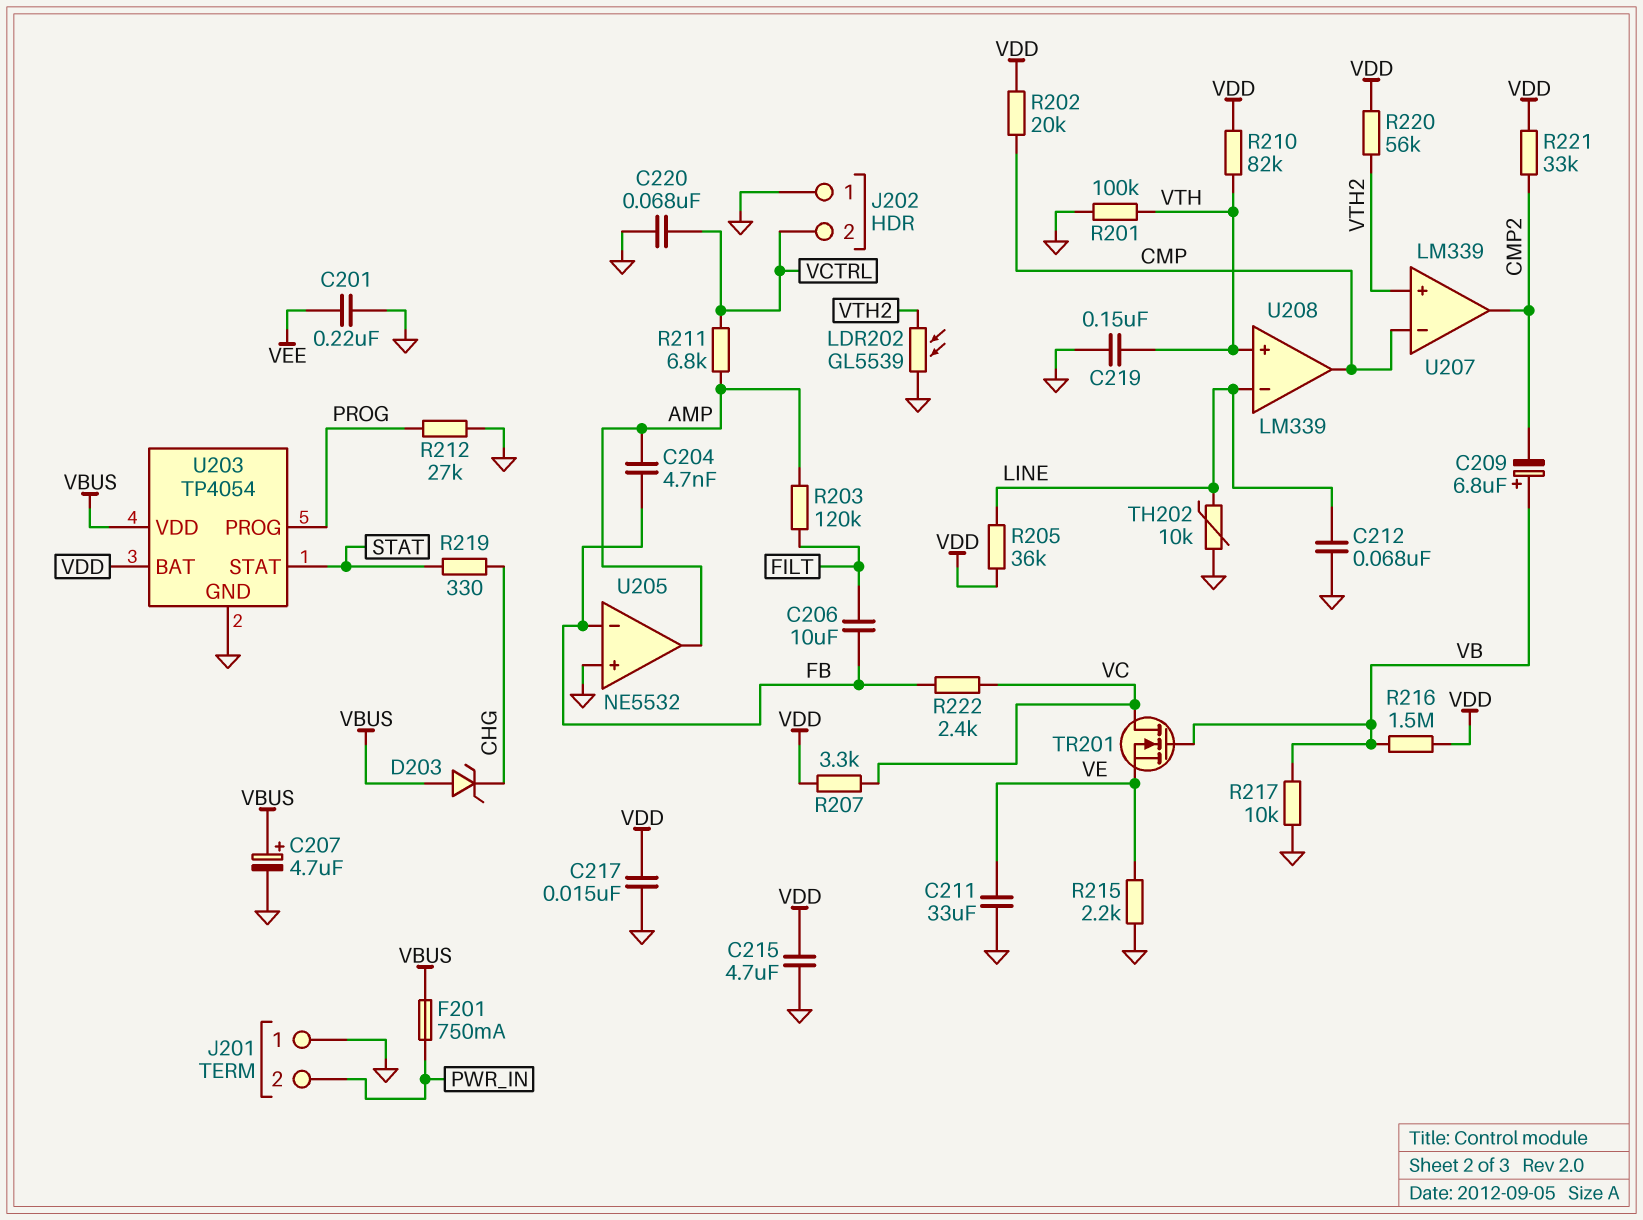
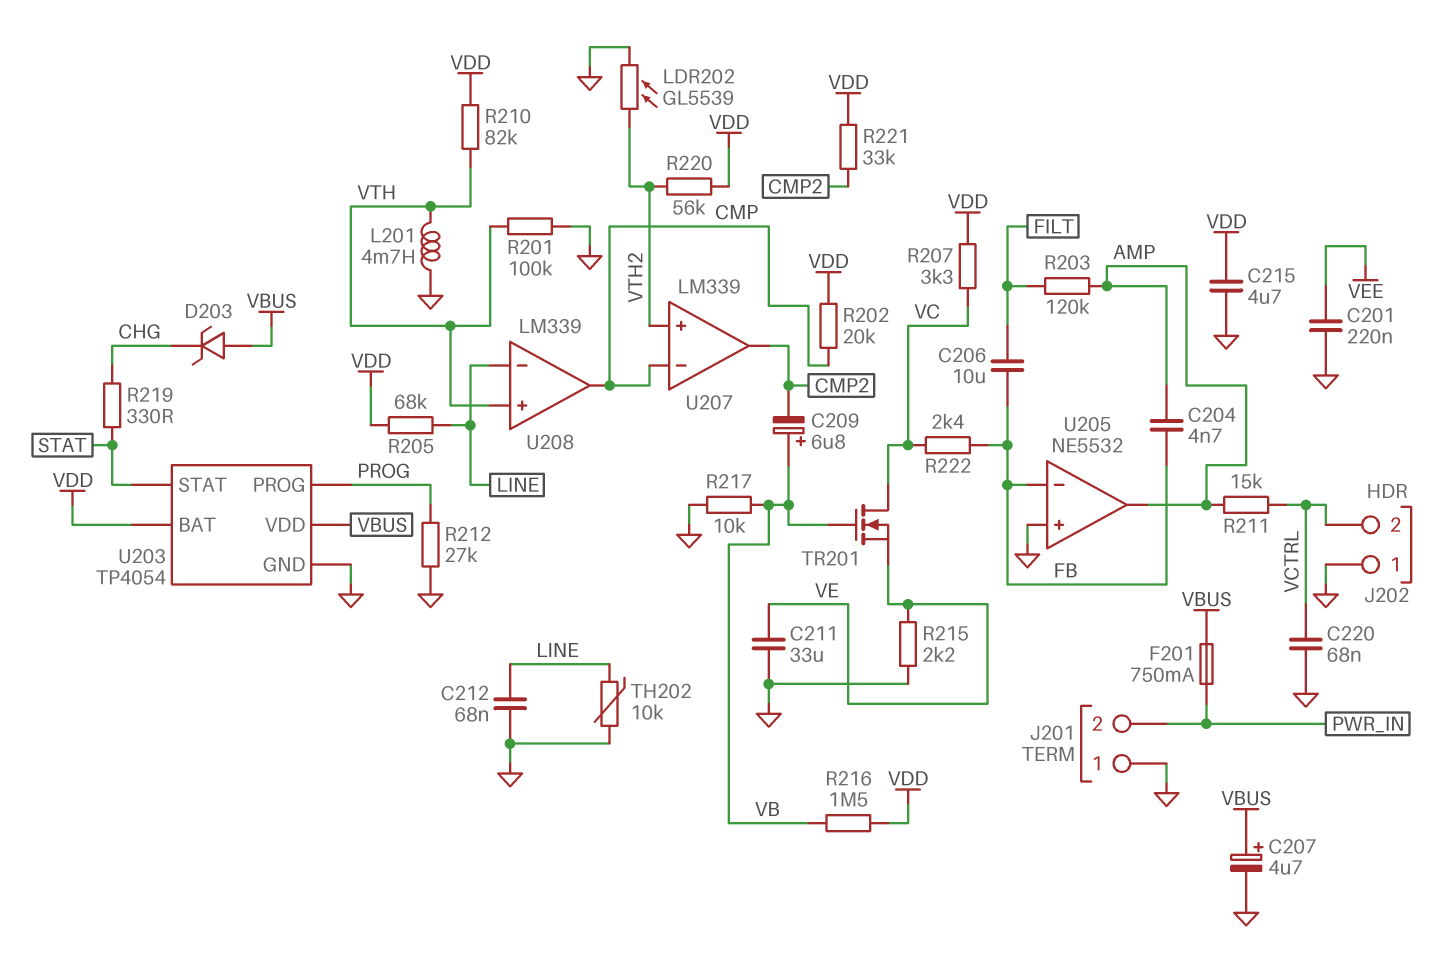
C217: 15nF (GND, VDD) -> none
C219: 150nF (GND, VTH) -> none
L201: none -> 4.7mH (GND, VTH)
R205: 36k (LINE, VDD) -> 68k (LINE, VDD)
R211: 6.8k (AMP, VCTRL) -> 15k (AMP, VCTRL)

